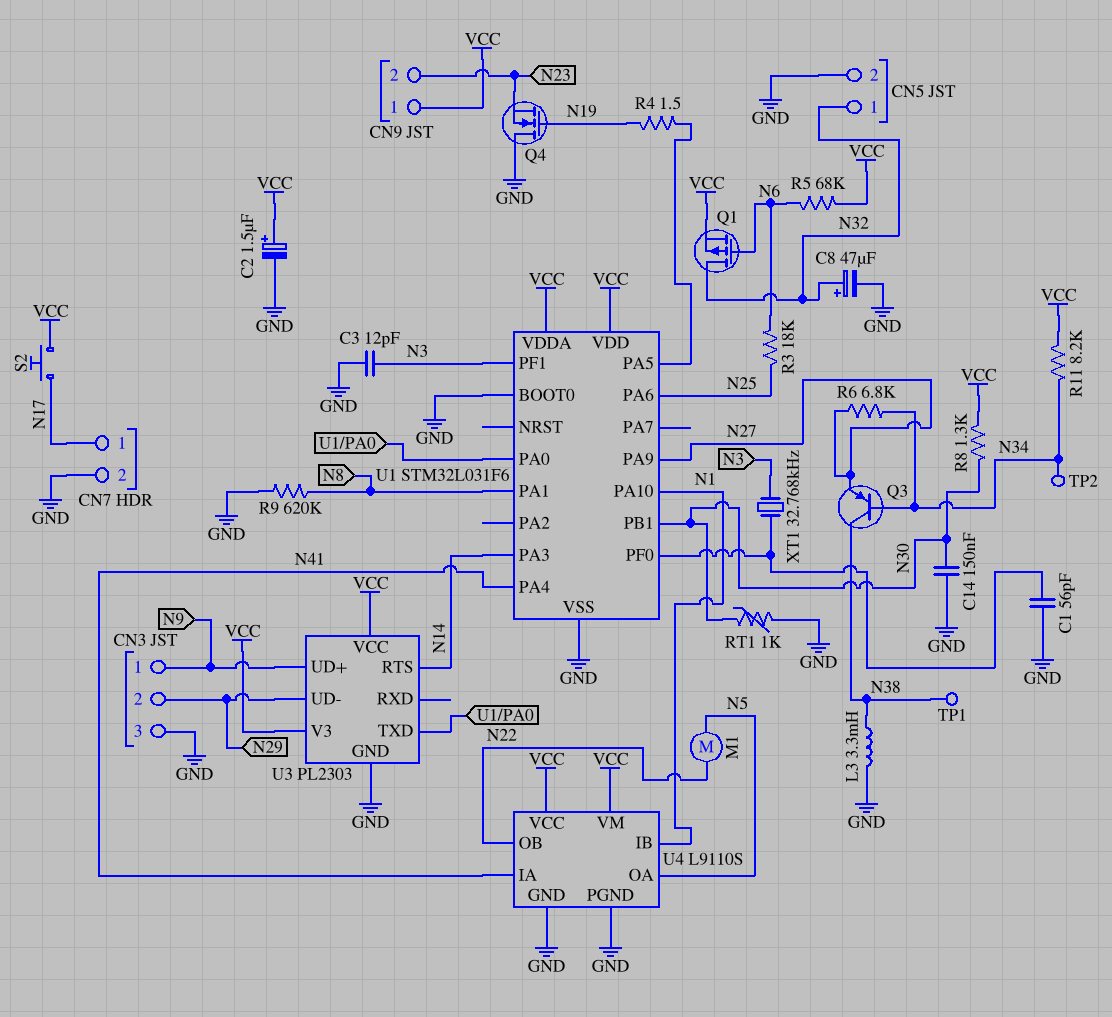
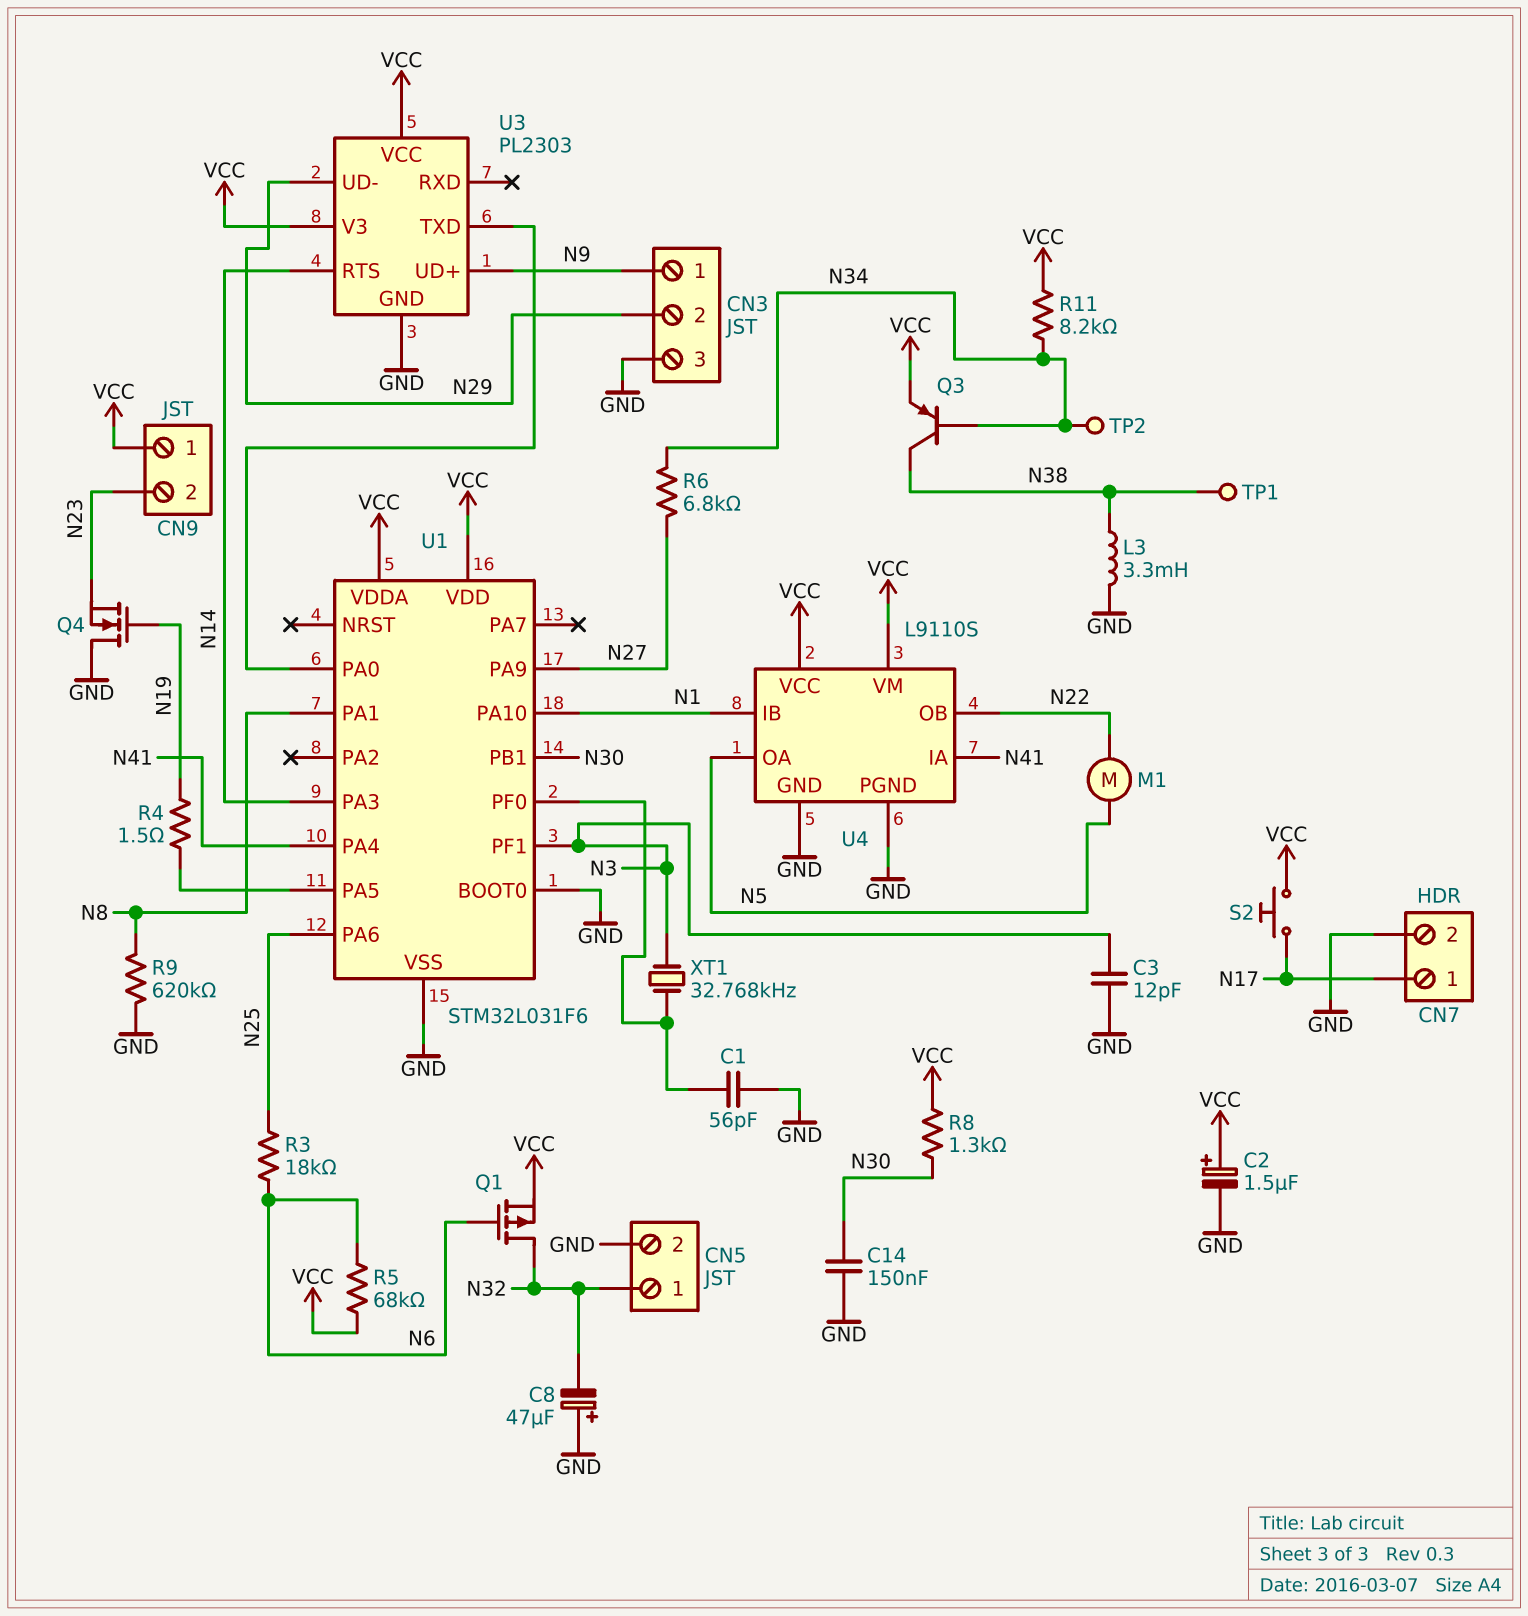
C8: 47uF (plus N32, minus GND) -> 47uF (plus GND, minus N32)
Q3: PNP (B N34, C N38, E N27) -> PNP (B N34, C N38, E VCC)
RT1: 1k (GND, N30) -> none

